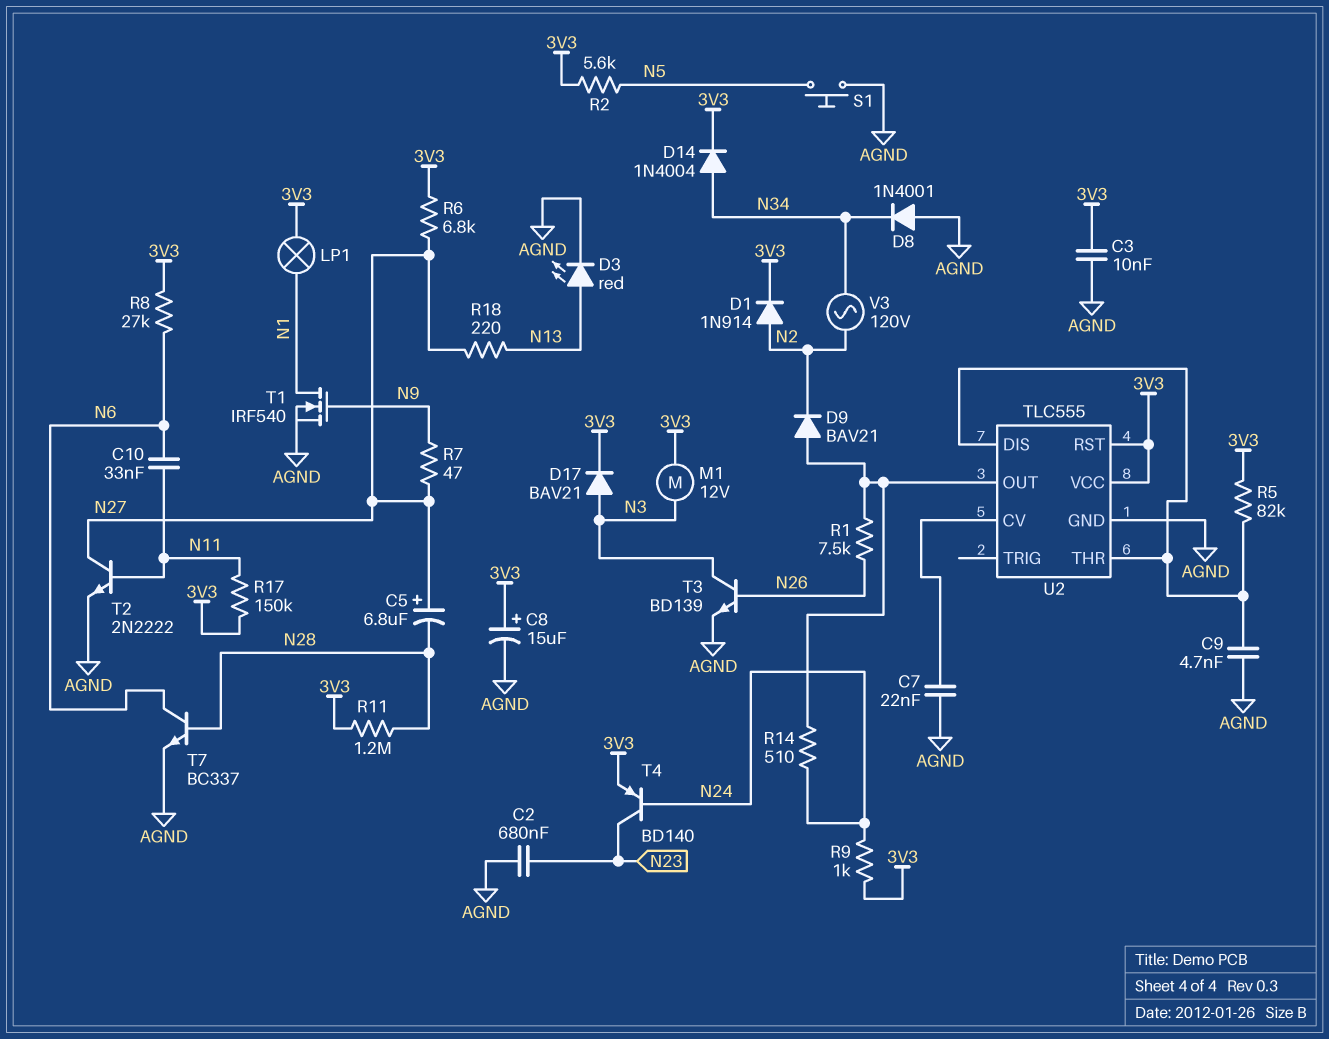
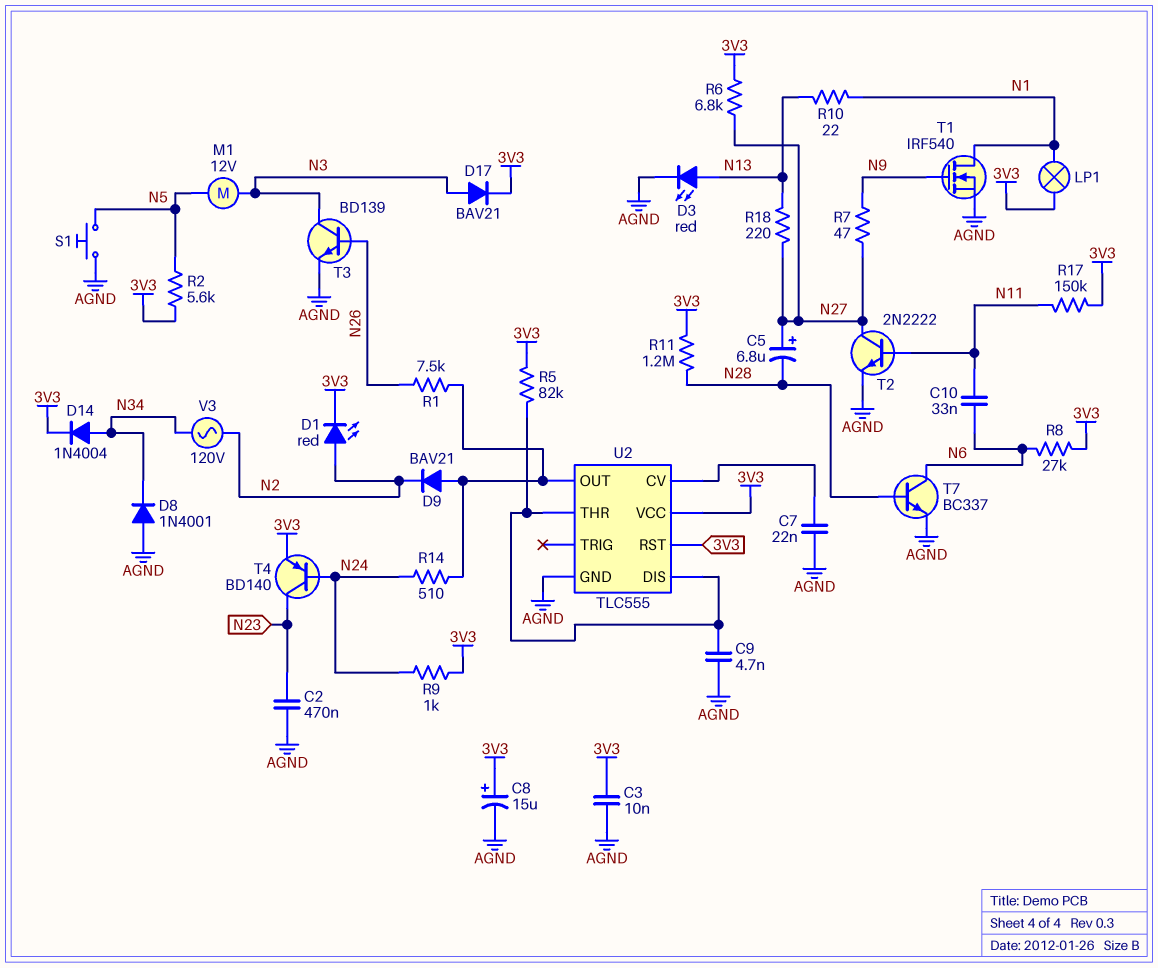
C2: 680nF (AGND, N23) -> 470nF (AGND, N23)
D1: diode 1N914 (A N2, K 3V3) -> LED red (A N2, K 3V3)
M1: motor 12V (3V3, N3) -> motor 12V (N3, N5)
R10: none -> 22 (N1, N13)

